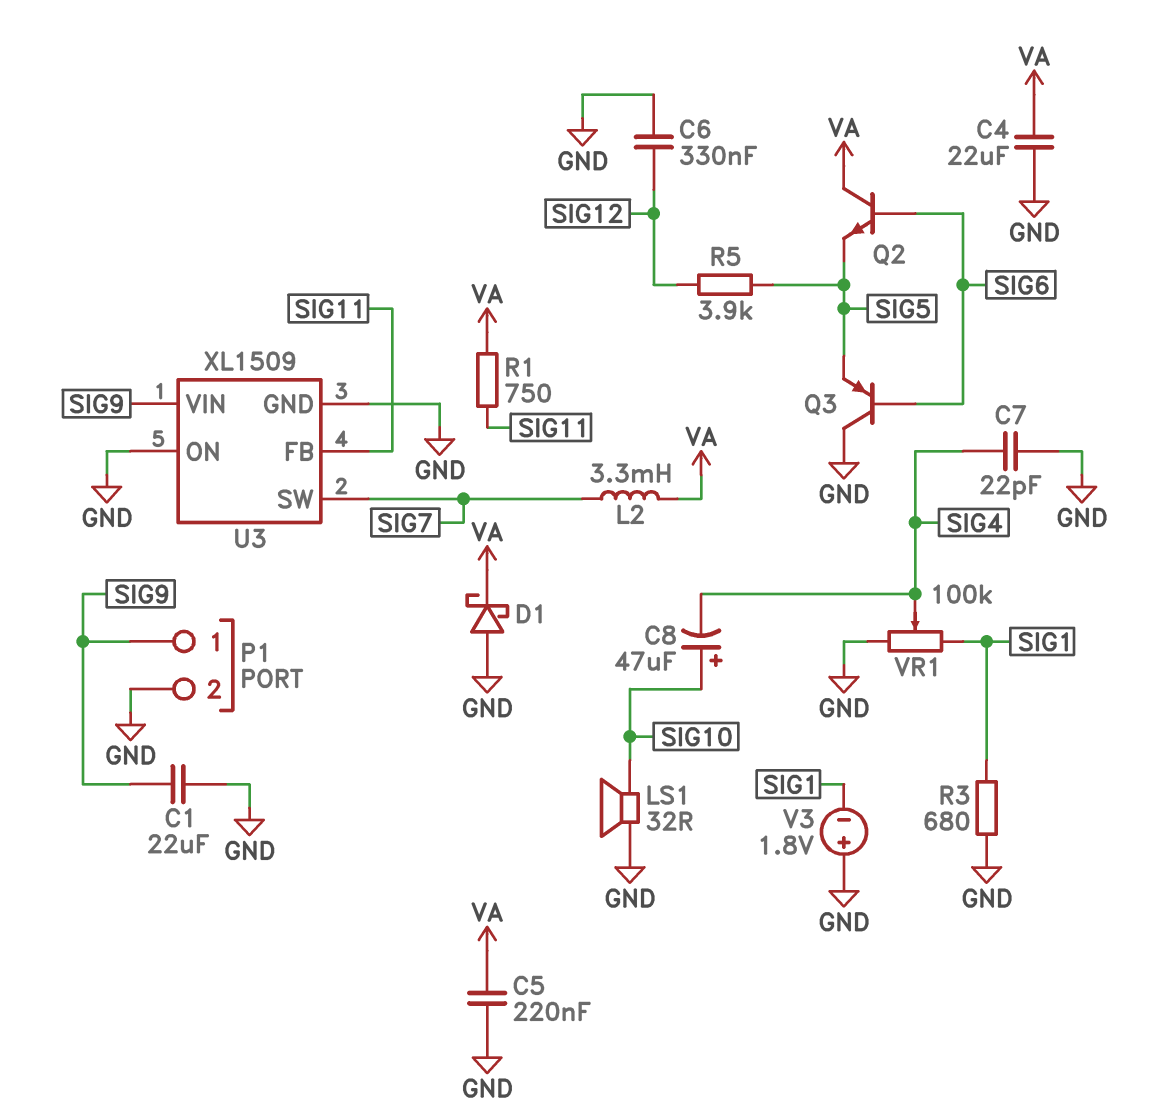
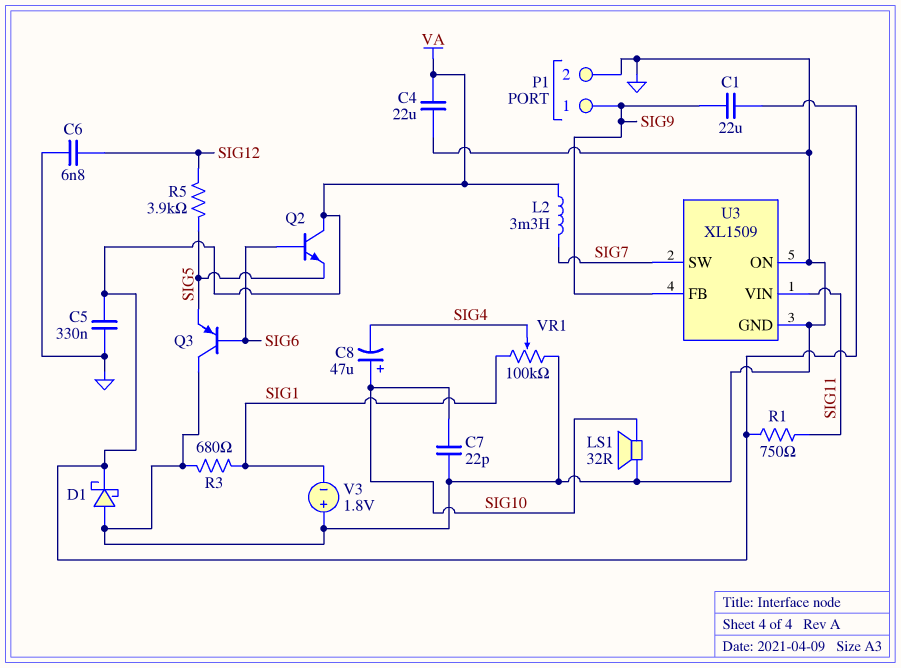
C1: 22uF (GND, SIG9) -> 22uF (SIG9, VA)
C5: 220nF (GND, VA) -> 330nF (GND, VA)
C6: 330nF (GND, SIG12) -> 6.8nF (GND, SIG12)
C7: 22pF (GND, SIG4) -> 22pF (GND, SIG10)
U3 pin FB: SIG11 -> SIG9
U3 pin VIN: SIG9 -> SIG11

